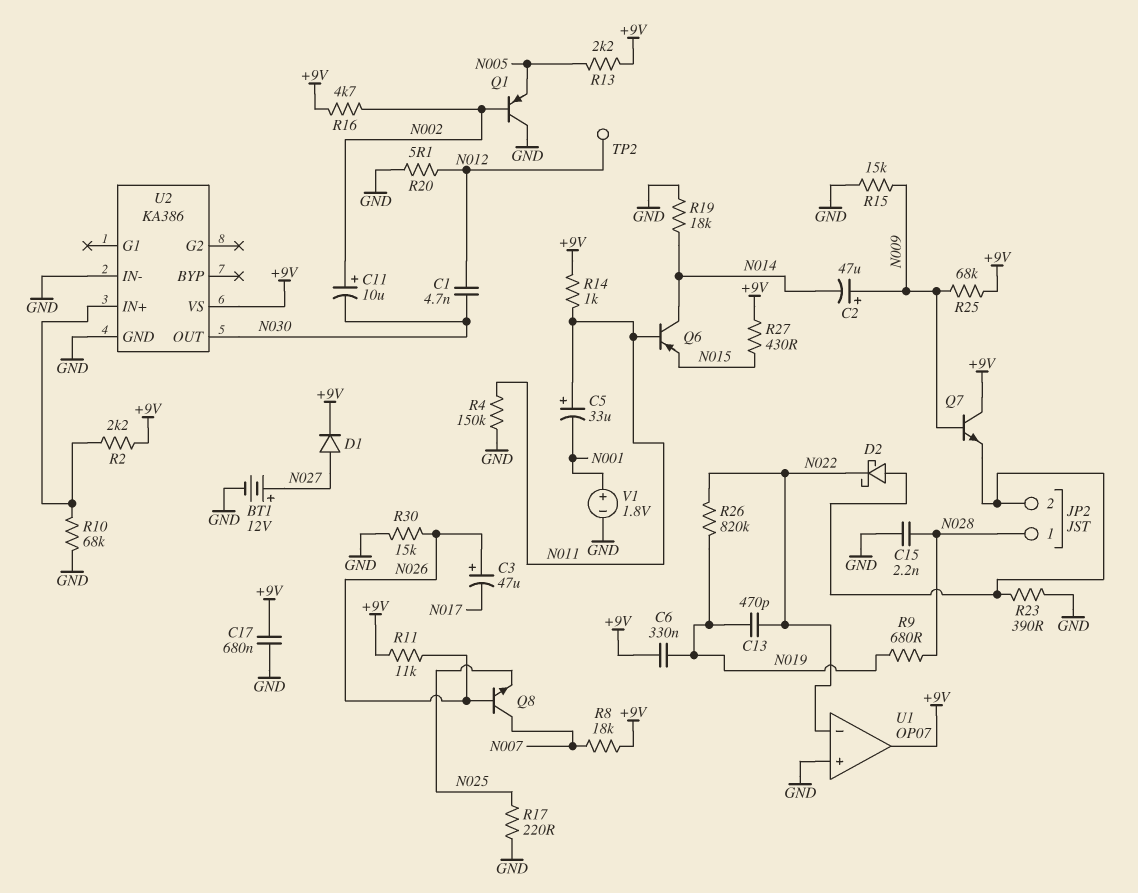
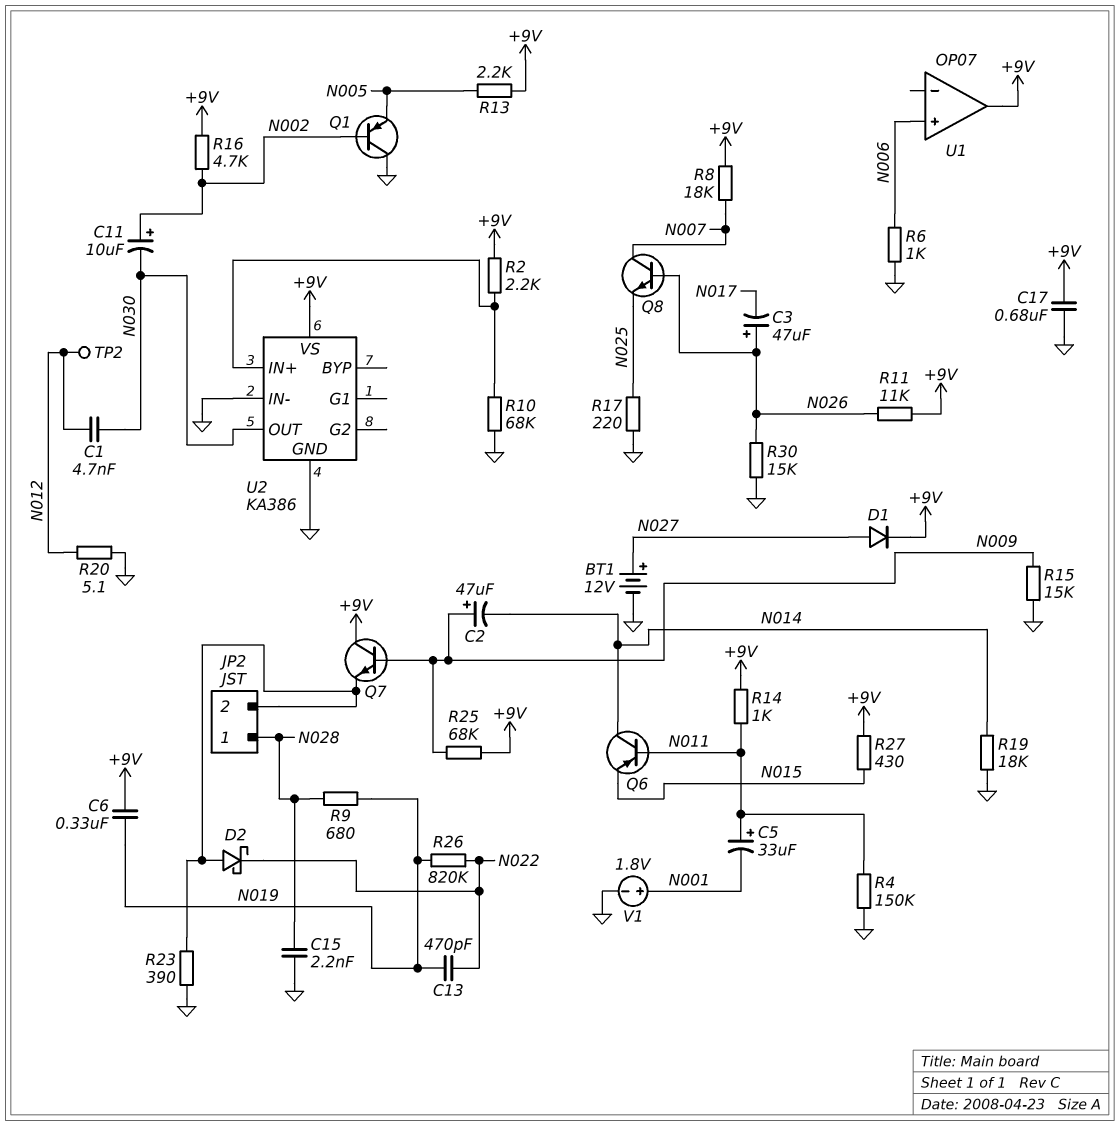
R6: none -> 1k (GND, N006)
U1 pin in+: GND -> N006
U1 pin in-: N022 -> none

